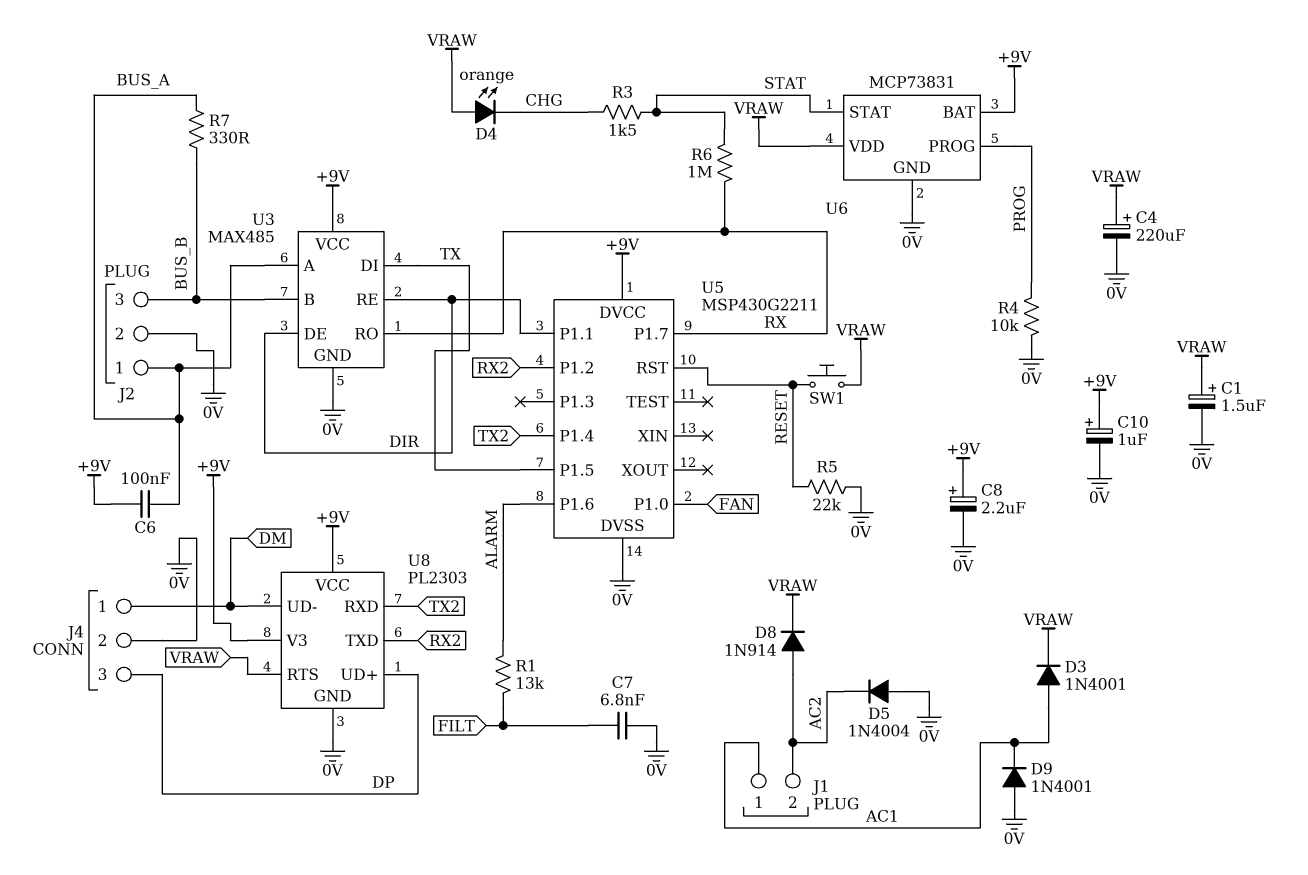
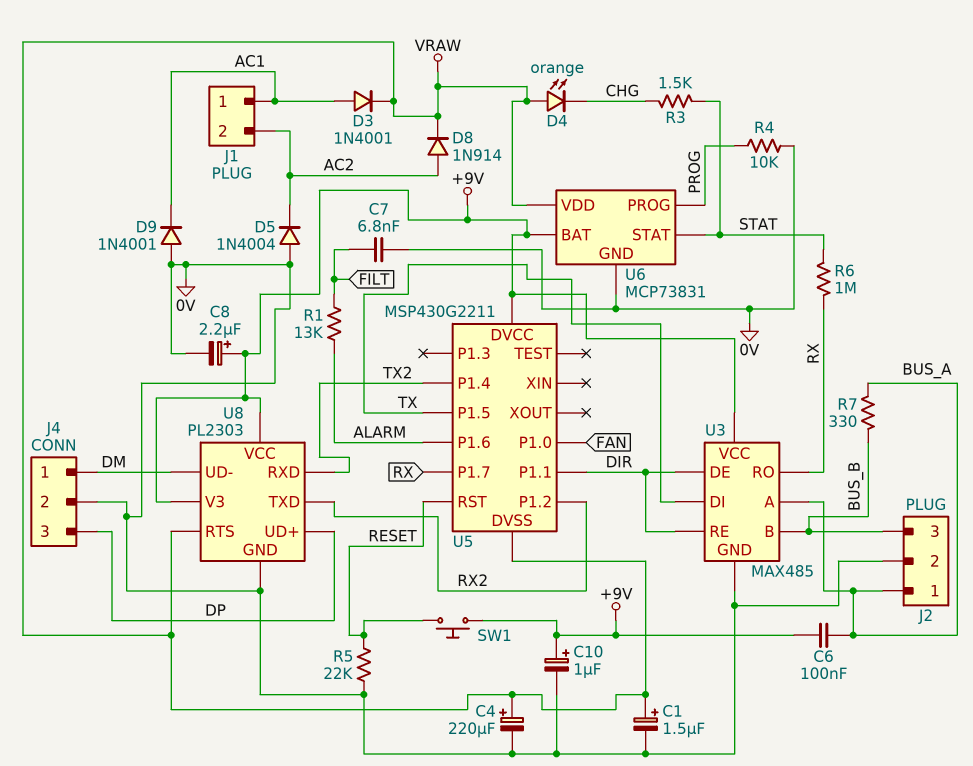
SW1: button (RESET, VRAW) -> button (+9V, RESET)
U5 pin DVSS: 0V -> VRAW

